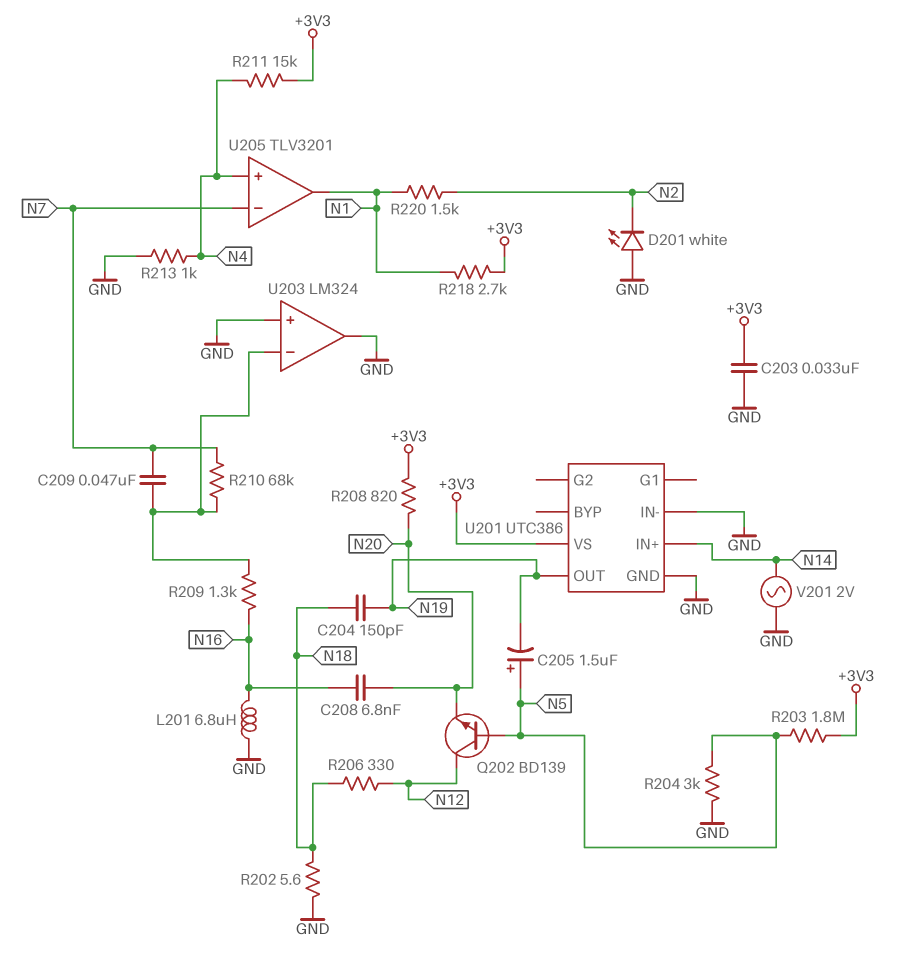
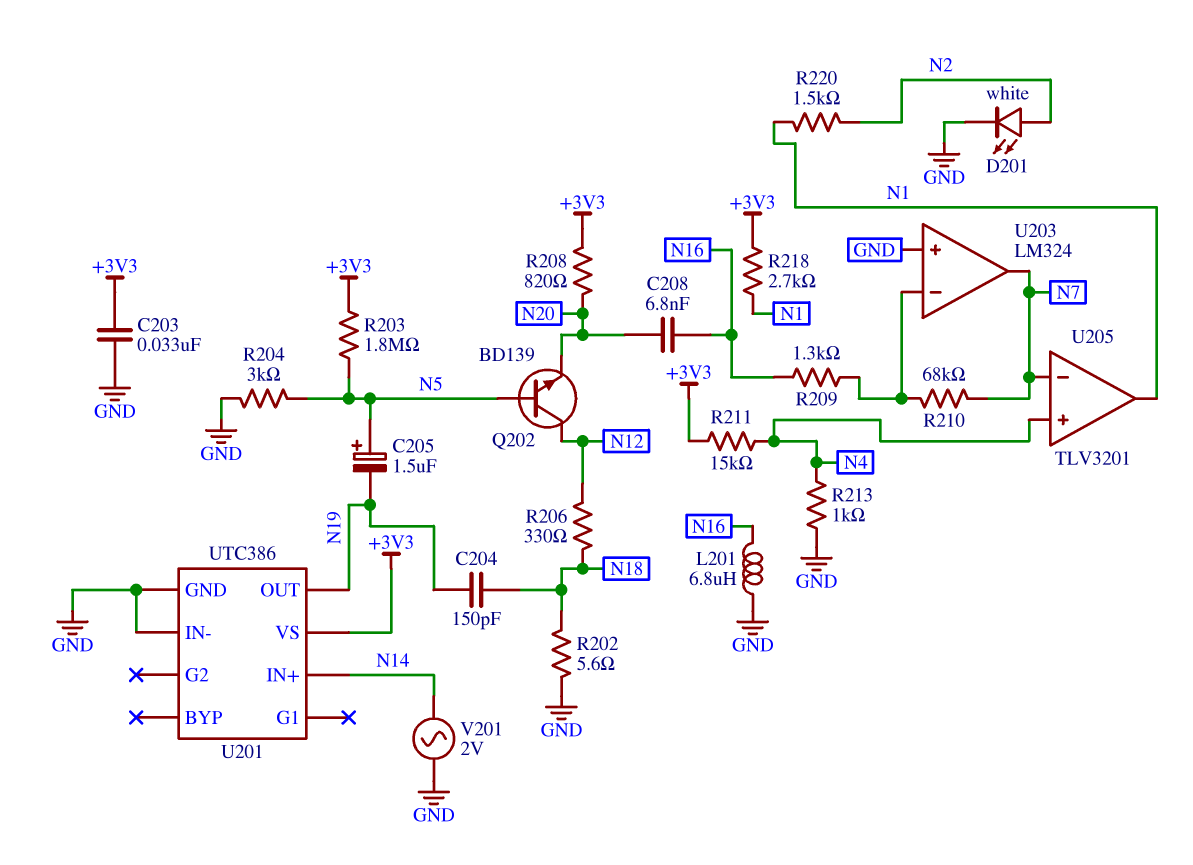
C209: 47nF (N7, U203/in-) -> none
D201: LED white (A GND, K N2) -> LED white (A N2, K GND)
U203 pin out: GND -> N7

